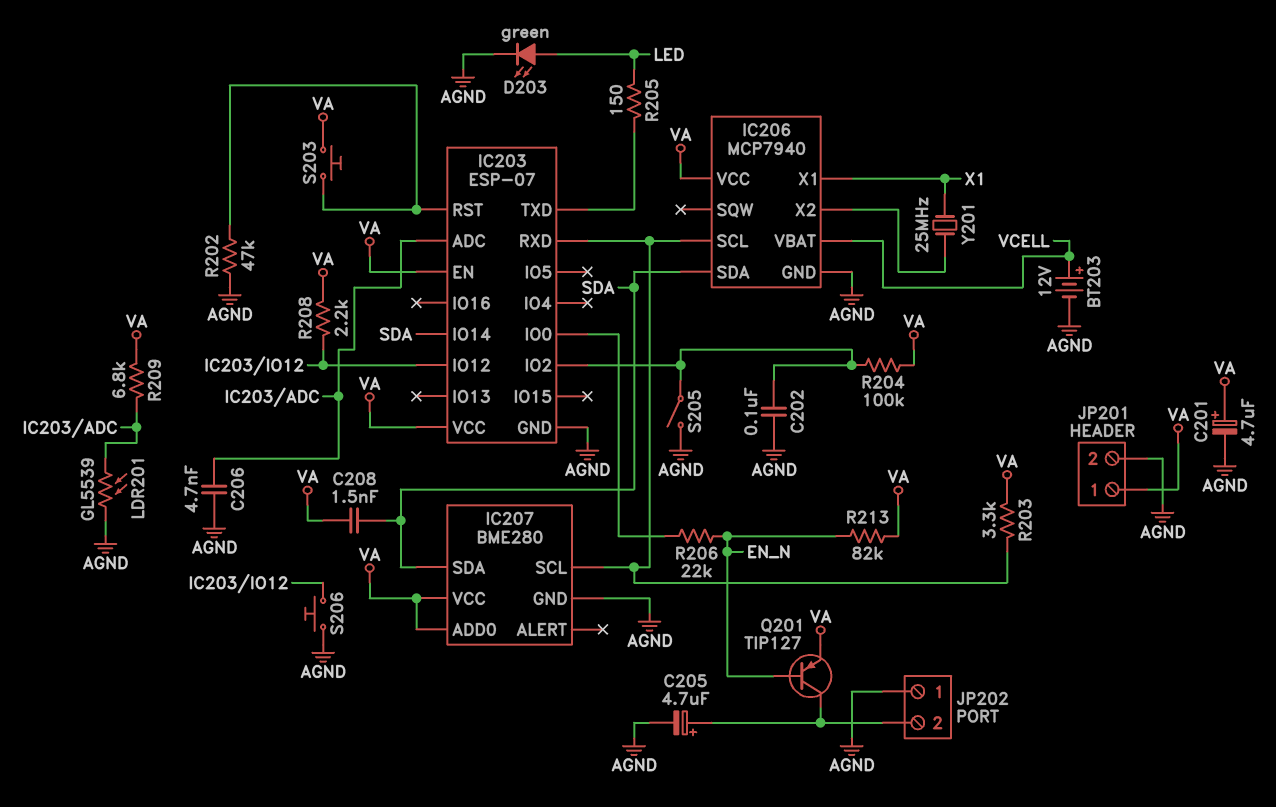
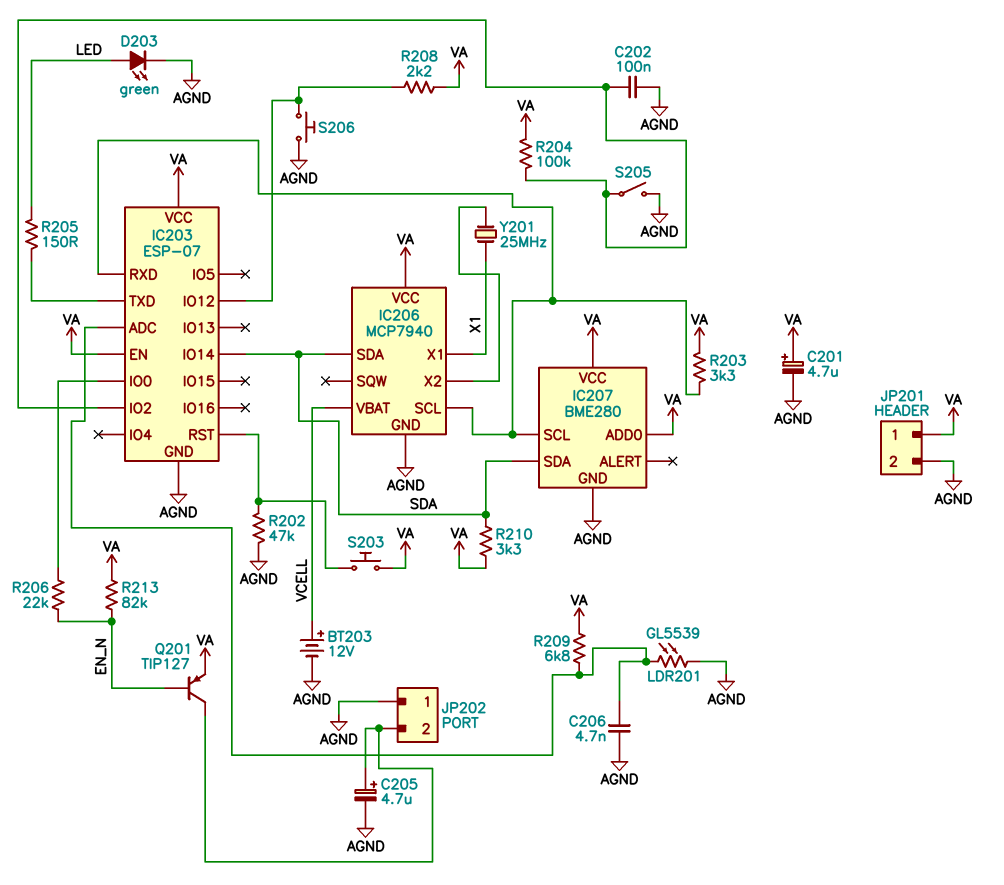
C208: 1.5nF (SDA, VA) -> none
R210: none -> 3.3k (SDA, VA)

